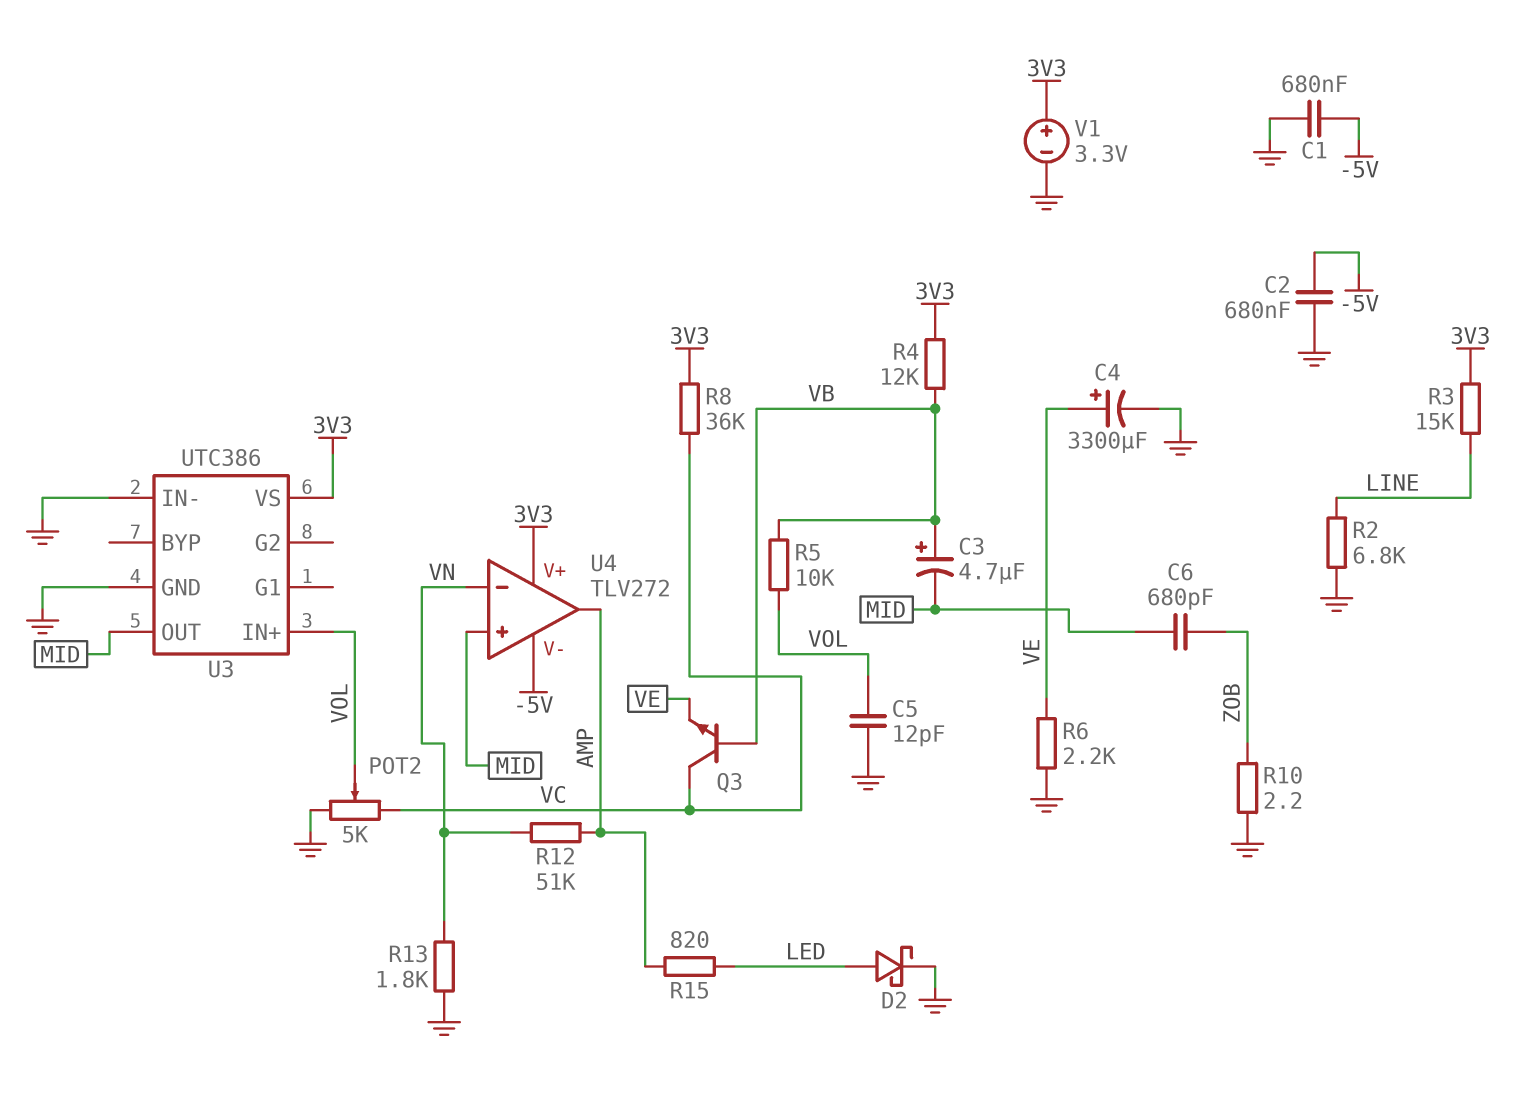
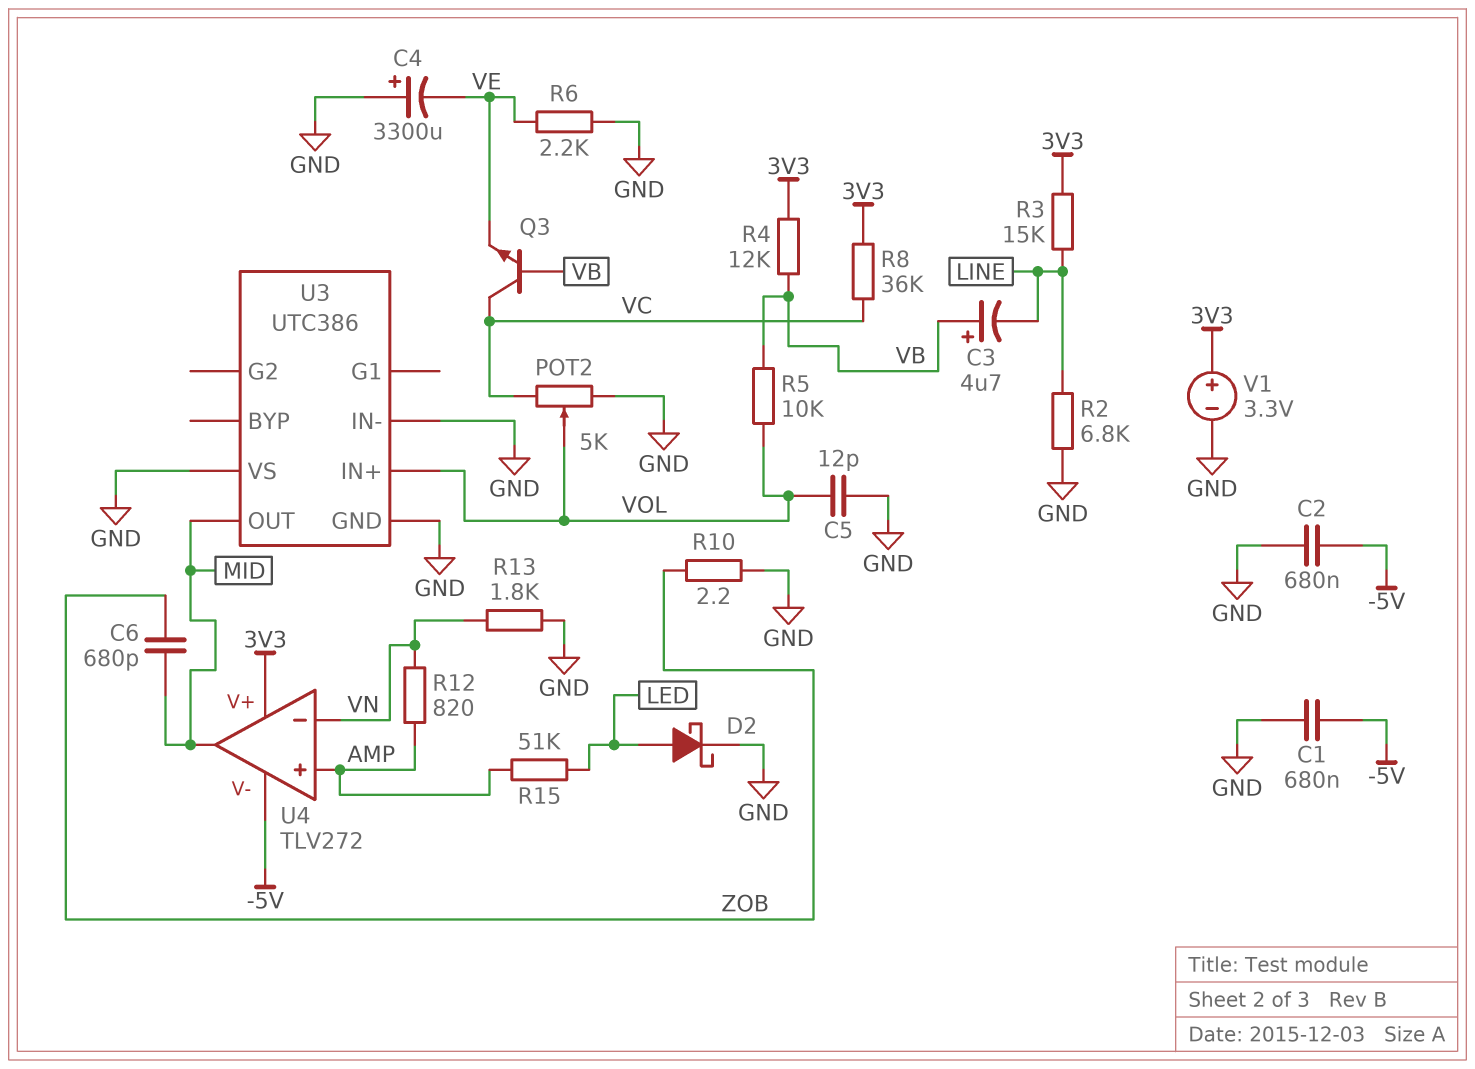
C3: 4.7uF (plus VB, minus MID) -> 4.7uF (plus VB, minus LINE)
C4: 3300uF (plus VE, minus GND) -> 3300uF (plus GND, minus VE)
R12: 51k (AMP, VN) -> 820 (AMP, VN)
R15: 820 (AMP, LED) -> 51k (AMP, LED)
U3 pin VS: 3V3 -> GND
U4 pin in+: MID -> AMP
U4 pin out: AMP -> MID

